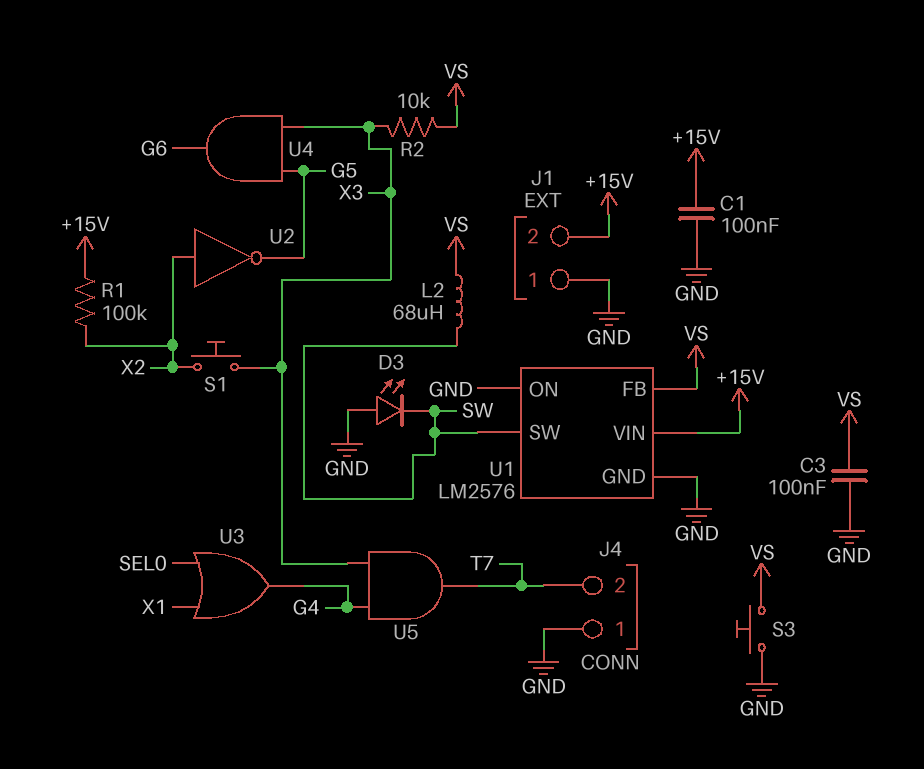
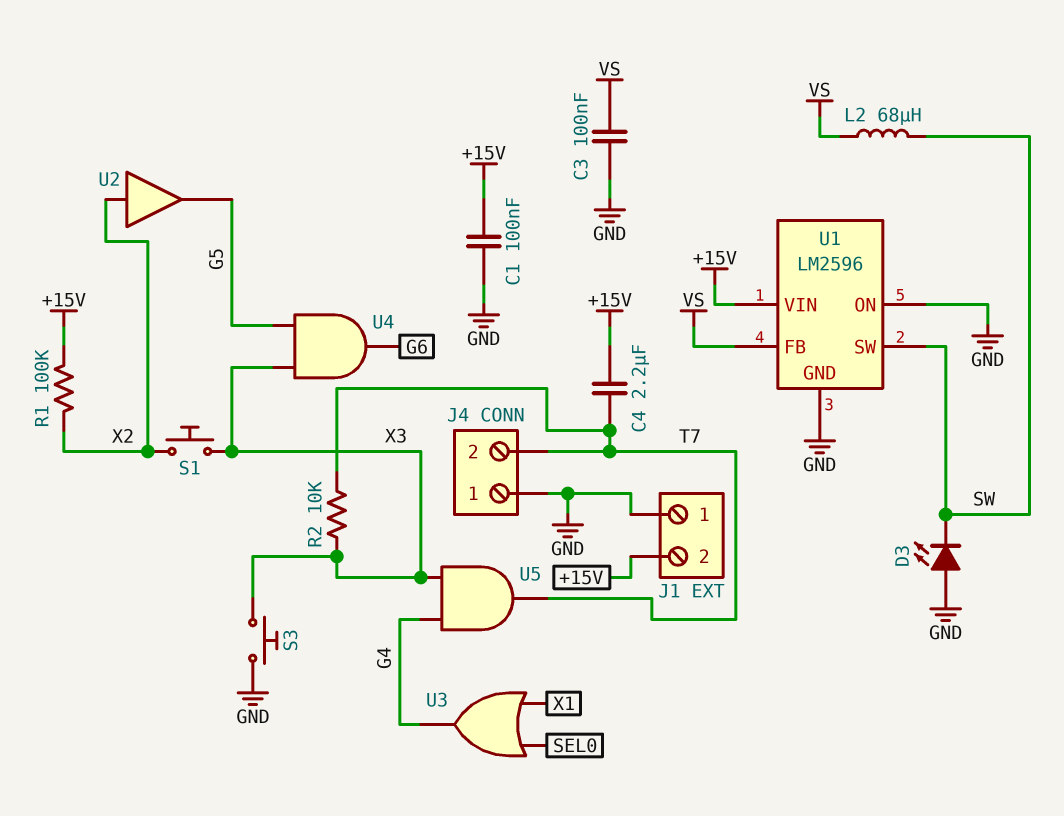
C4: none -> 2.2uF (+15V, T7)
R2: 10k (VS, X3) -> 10k (T7, X3)
S3: button (GND, VS) -> button (GND, X3)
U1: LM2576 -> LM2596
U2: NOT (in X2, out G5) -> buffer (in X2, out G5)

